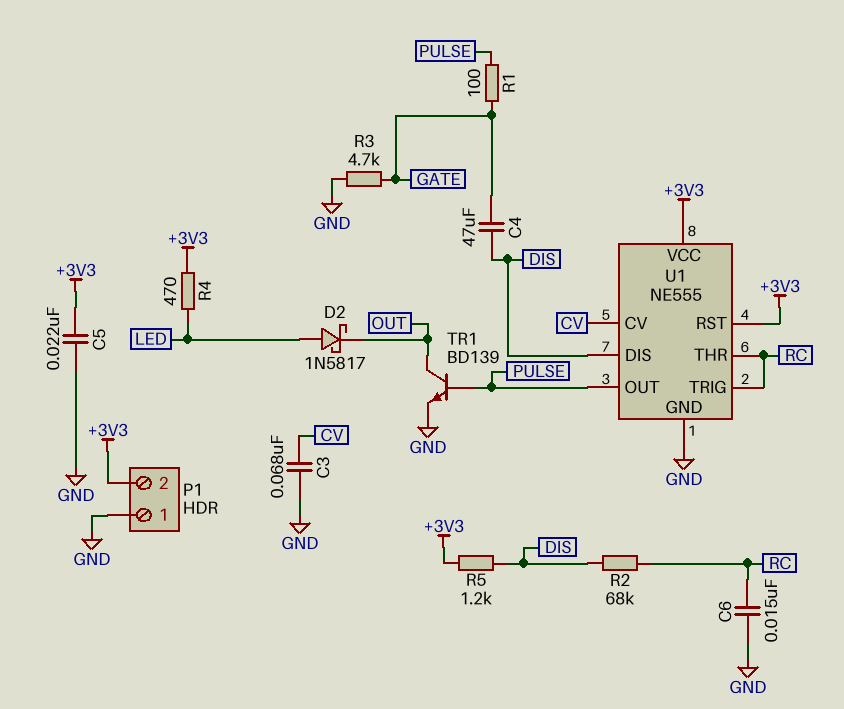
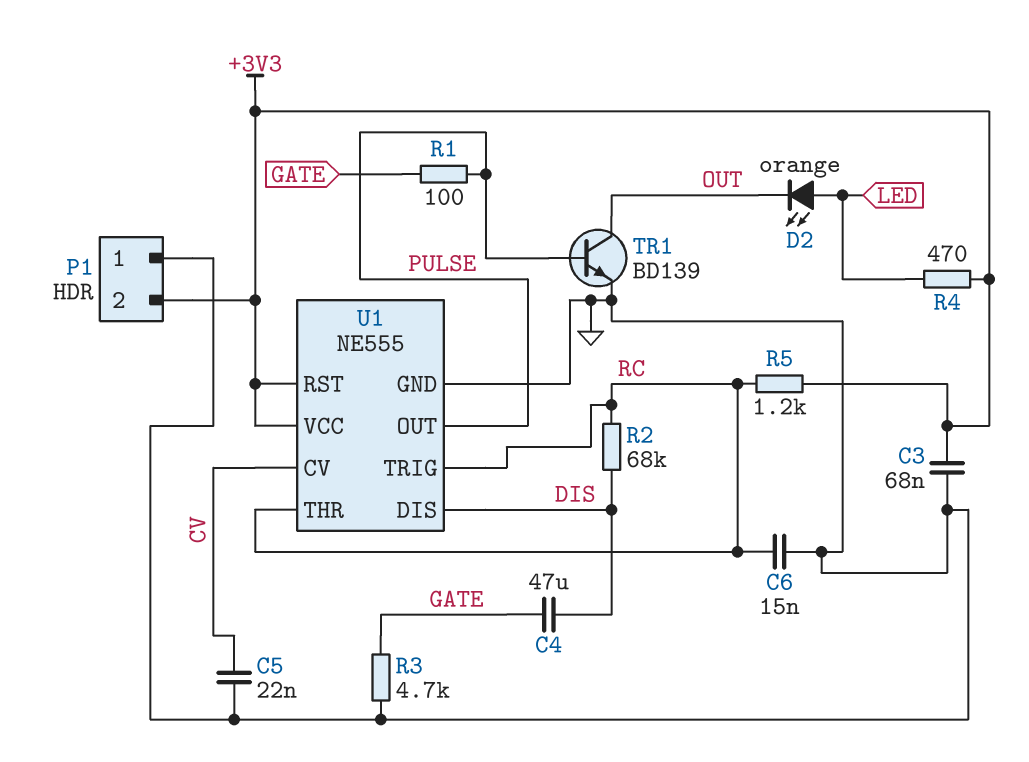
C3: 68nF (CV, GND) -> 68nF (+3V3, GND)
C5: 22nF (+3V3, GND) -> 22nF (CV, GND)
D2: schottky 1N5817 (A LED, K OUT) -> LED orange (A LED, K OUT)
R5: 1.2k (+3V3, DIS) -> 1.2k (+3V3, RC)

